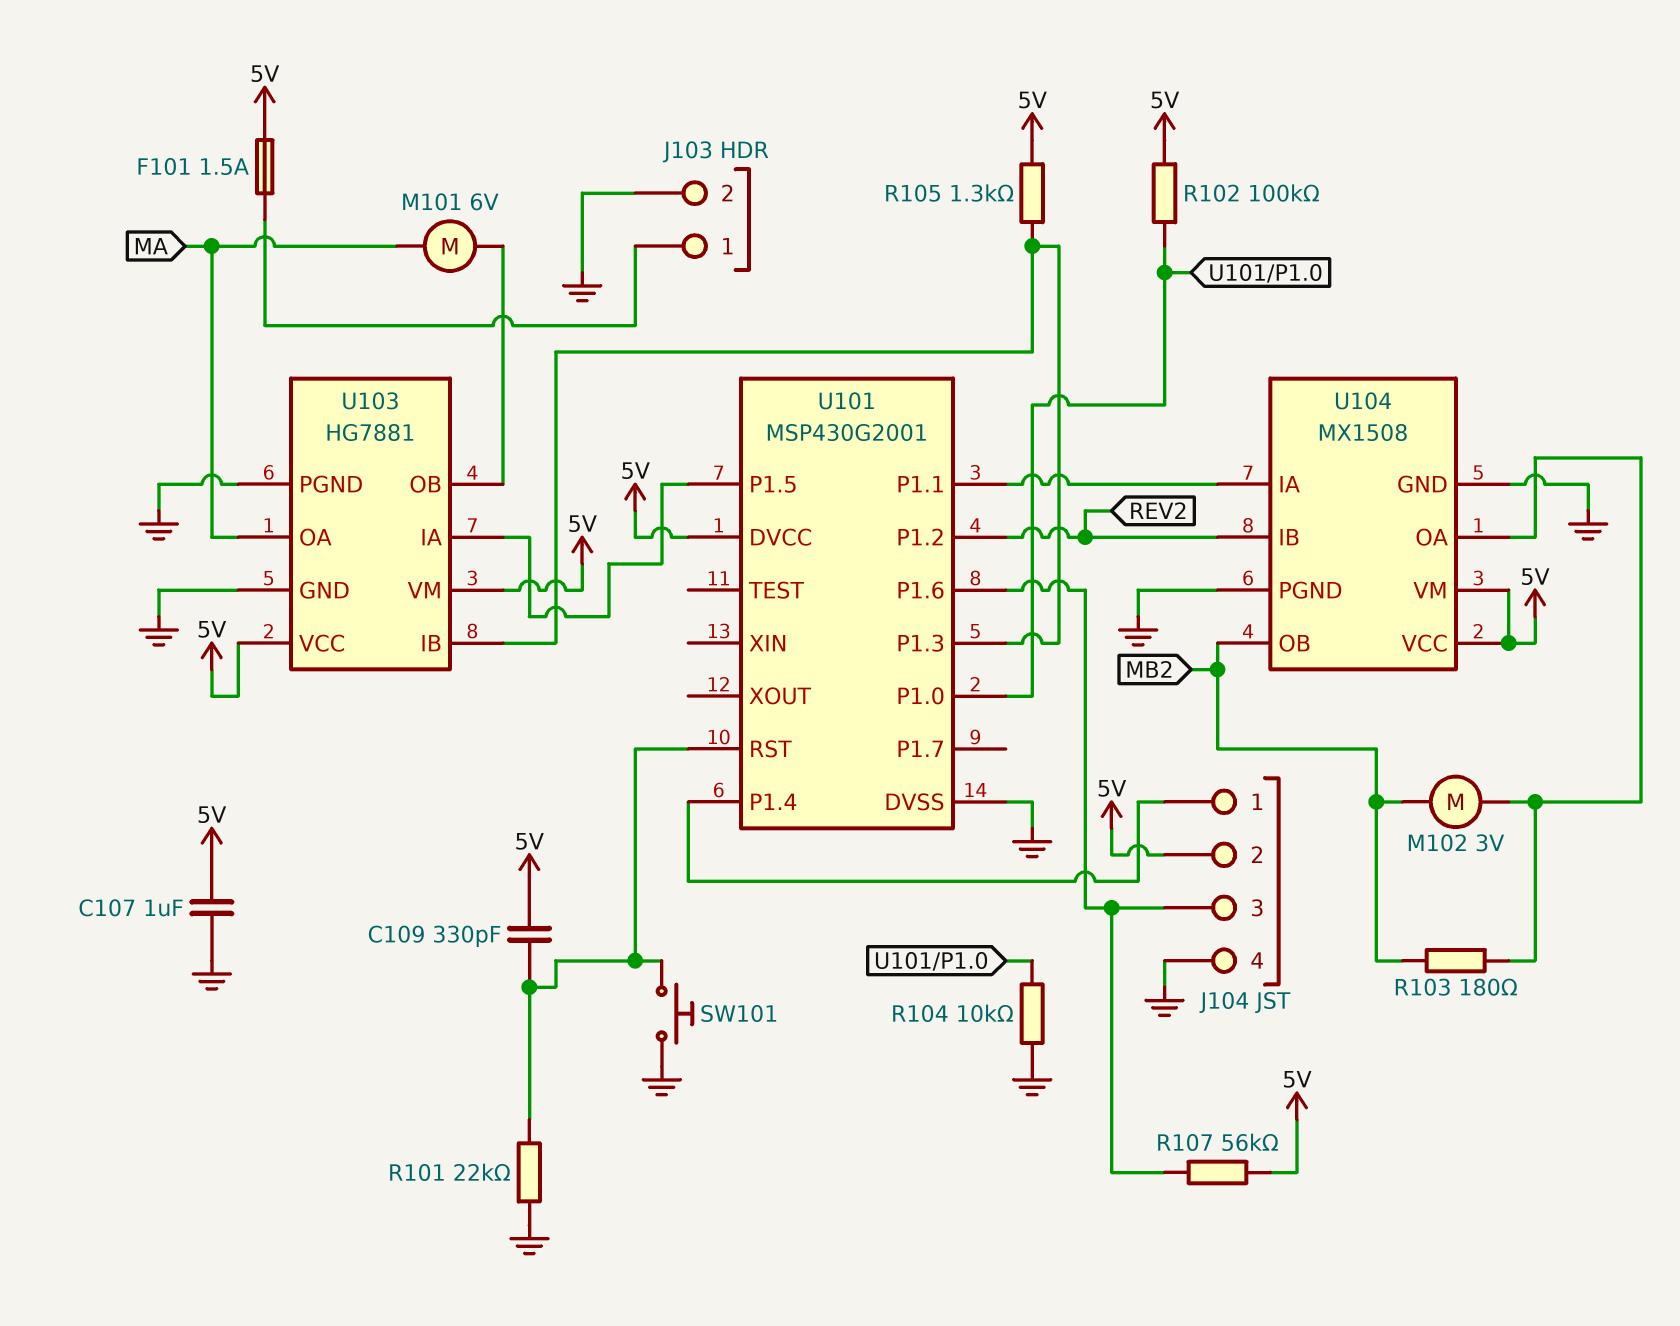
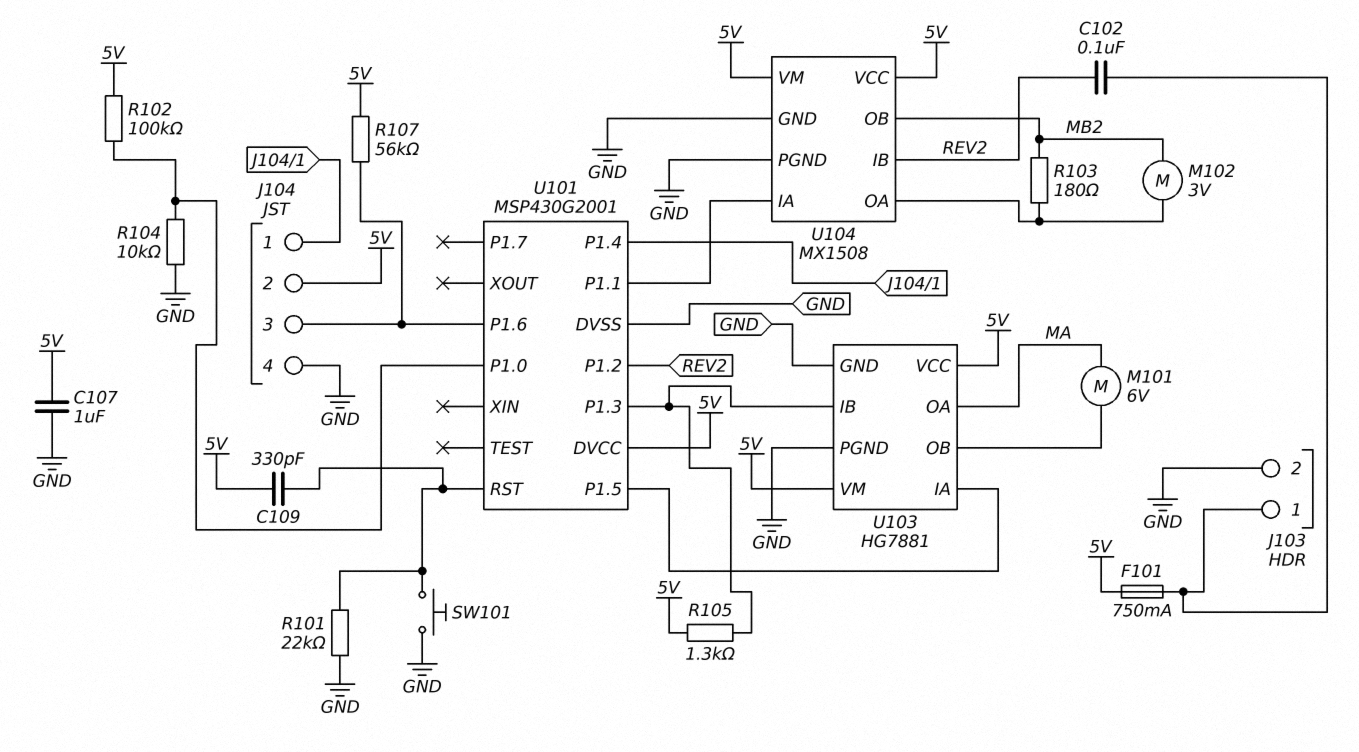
C102: none -> 100nF (J103/1, REV2)
F101: 1.5A (5V, J103/1) -> 750mA (5V, J103/1)

